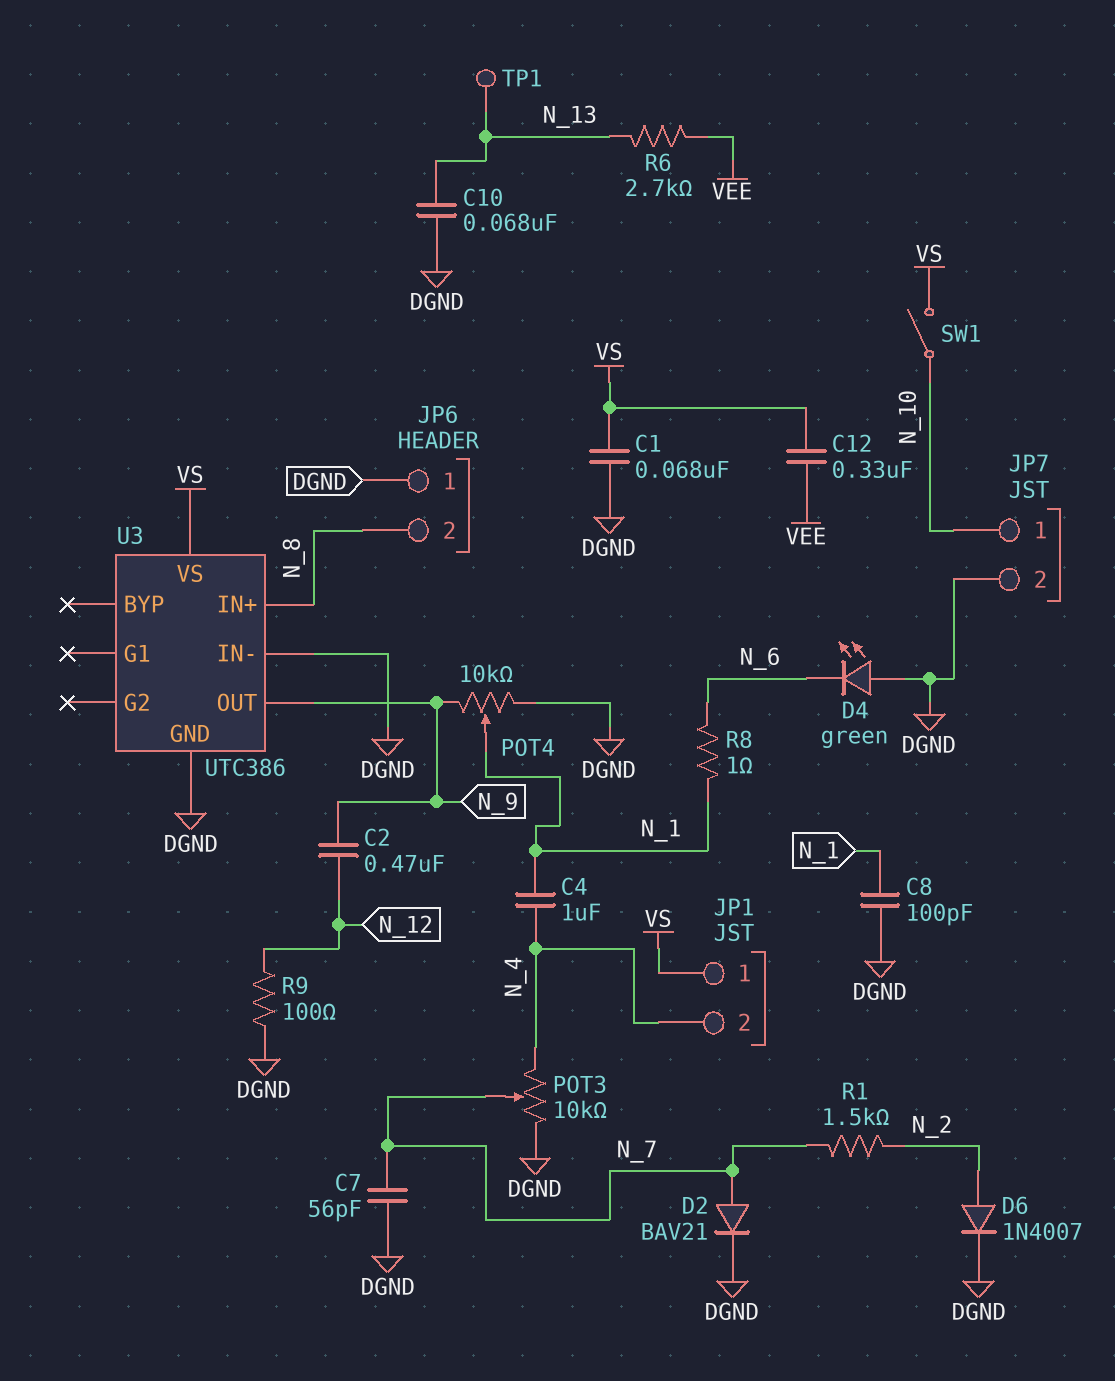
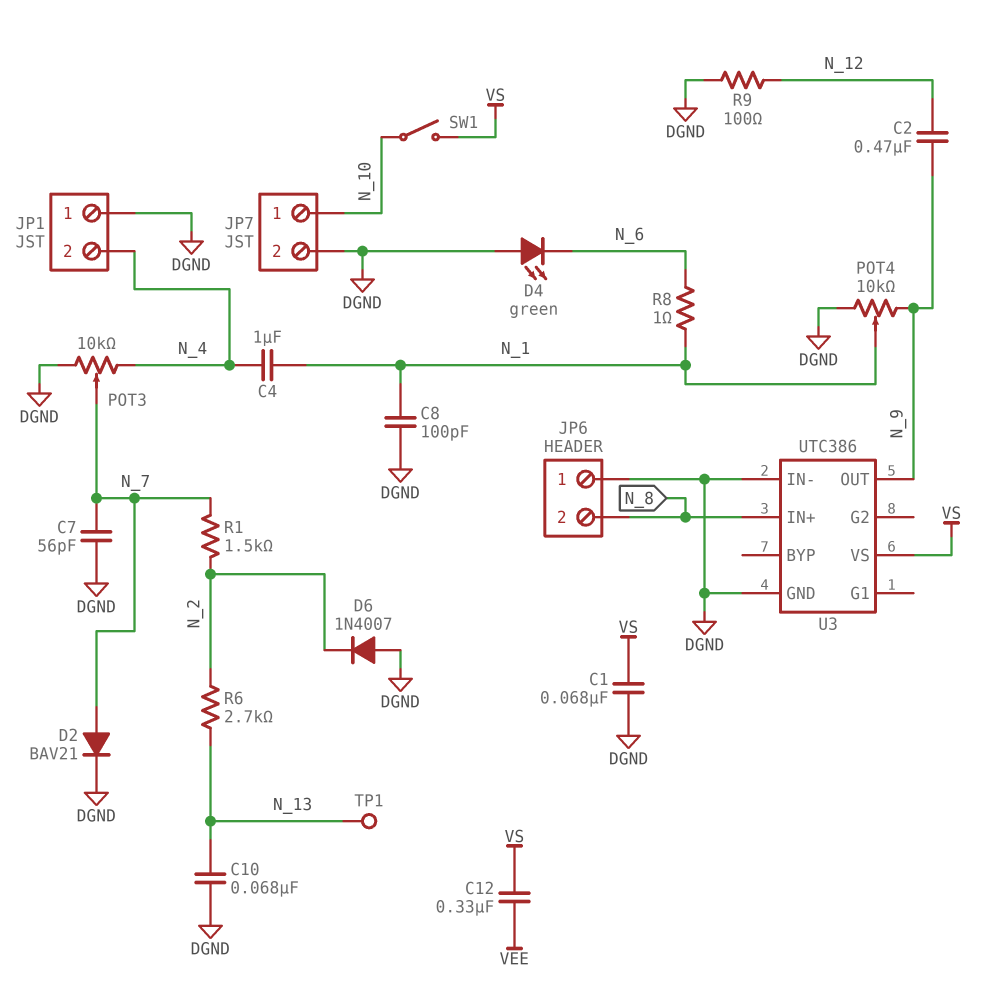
D6: diode 1N4007 (A N_2, K DGND) -> diode 1N4007 (A DGND, K N_2)
JP1 pin 1: VS -> DGND
R6: 2.7k (N_13, VEE) -> 2.7k (N_2, N_13)

